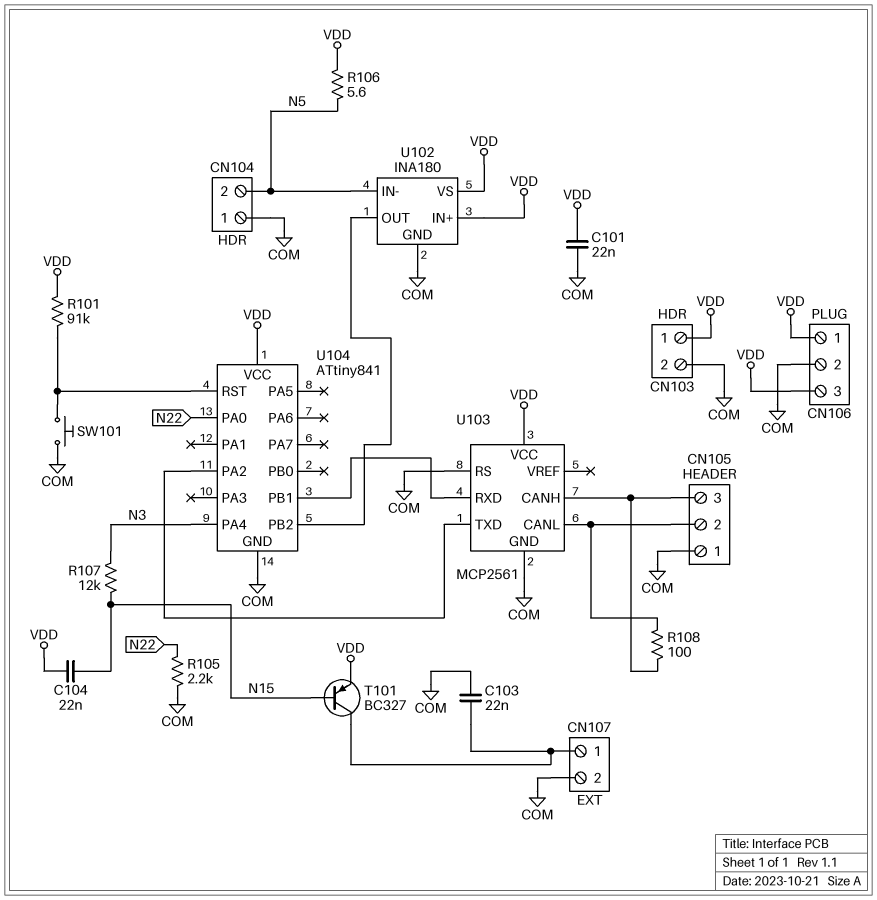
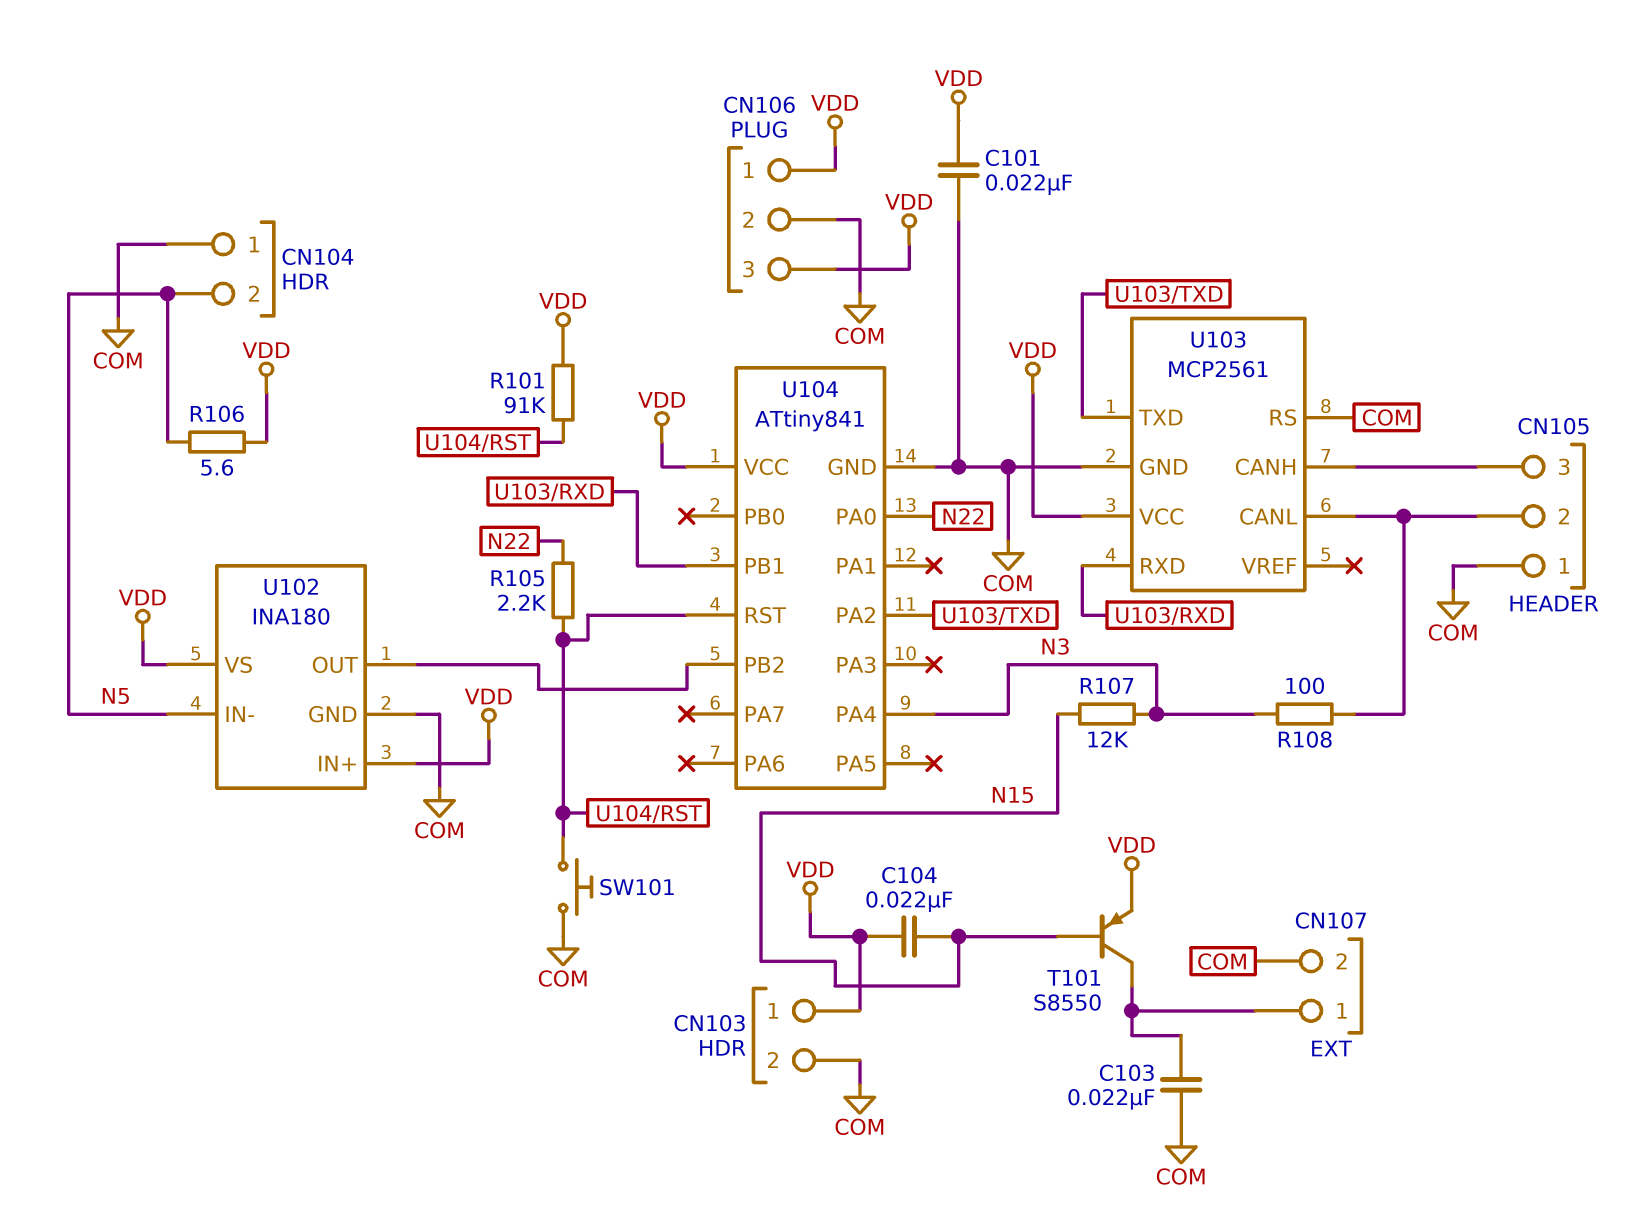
R105: 2.2k (COM, N22) -> 2.2k (N22, U104/RST)
R108: 100 (CN105/2, CN105/3) -> 100 (CN105/2, N3)
T101: PNP BC327 (B N15, C CN107/1, E VDD) -> PNP S8550 (B N15, C CN107/1, E VDD)

